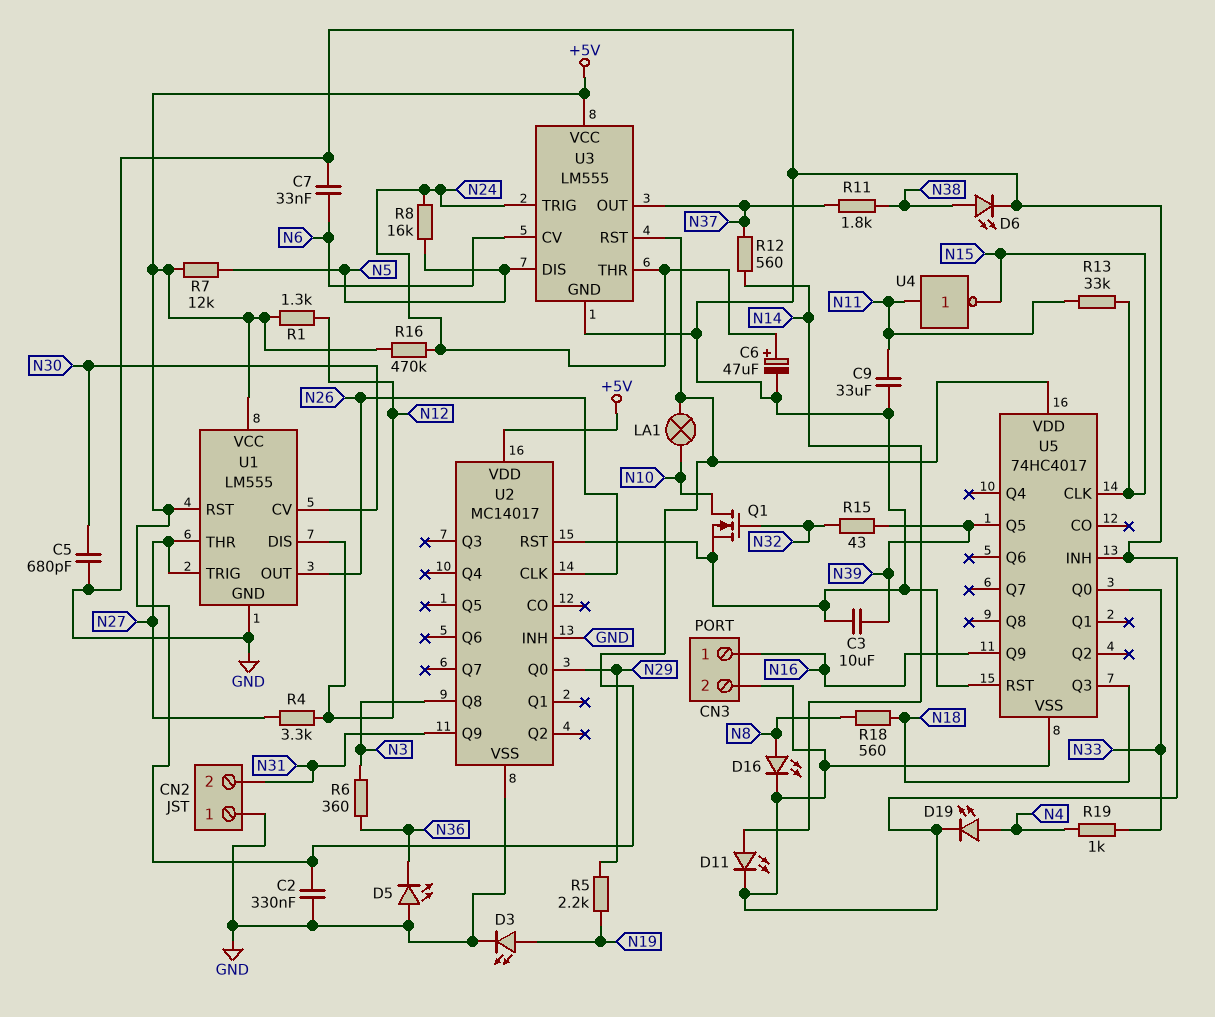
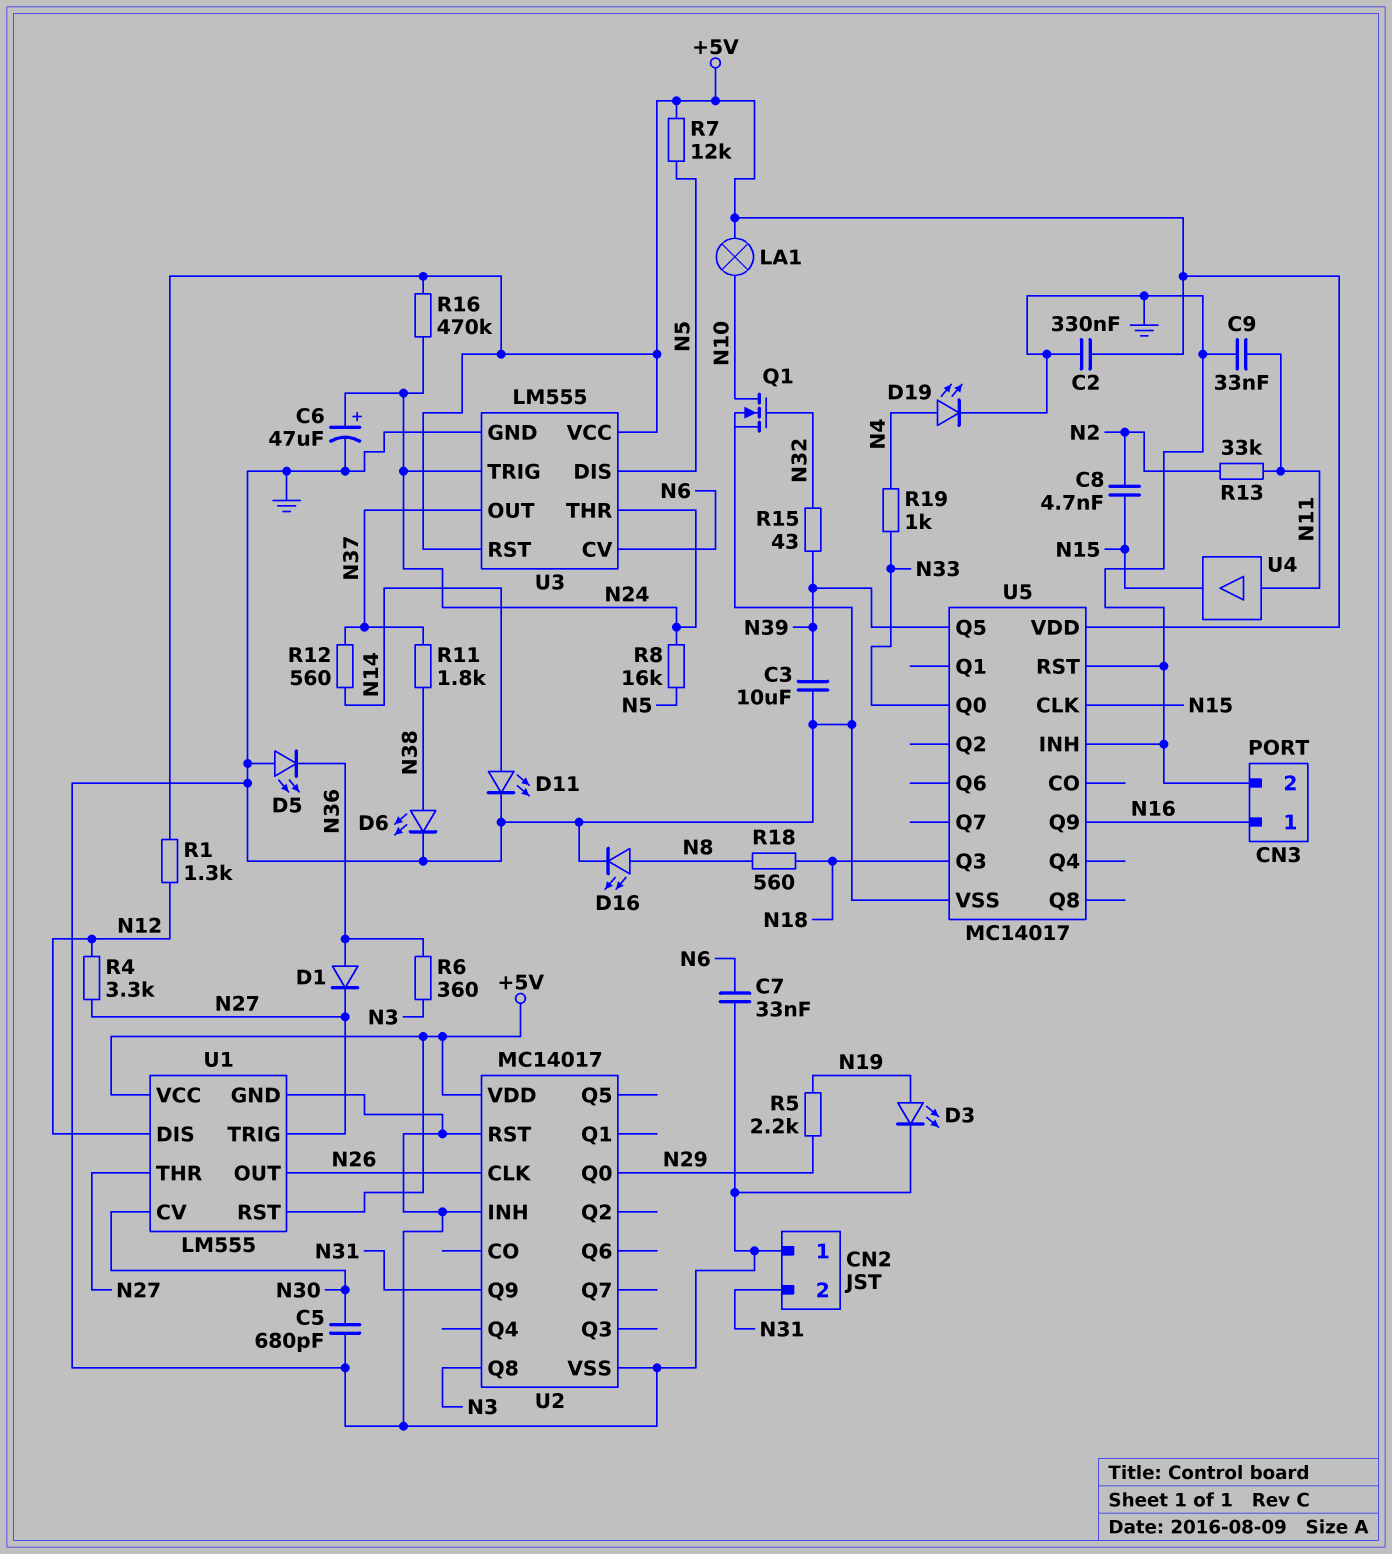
C8: none -> 4.7nF (N2, N15)
C9: 33uF (GND, N11) -> 33nF (GND, N11)
D1: none -> diode (A N36, K N27)
R13: 33k (N11, N15) -> 33k (N2, N11)
U4: NOT (in N11, out N15) -> buffer (in N11, out N15)
U5: 74HC4017 -> MC14017

